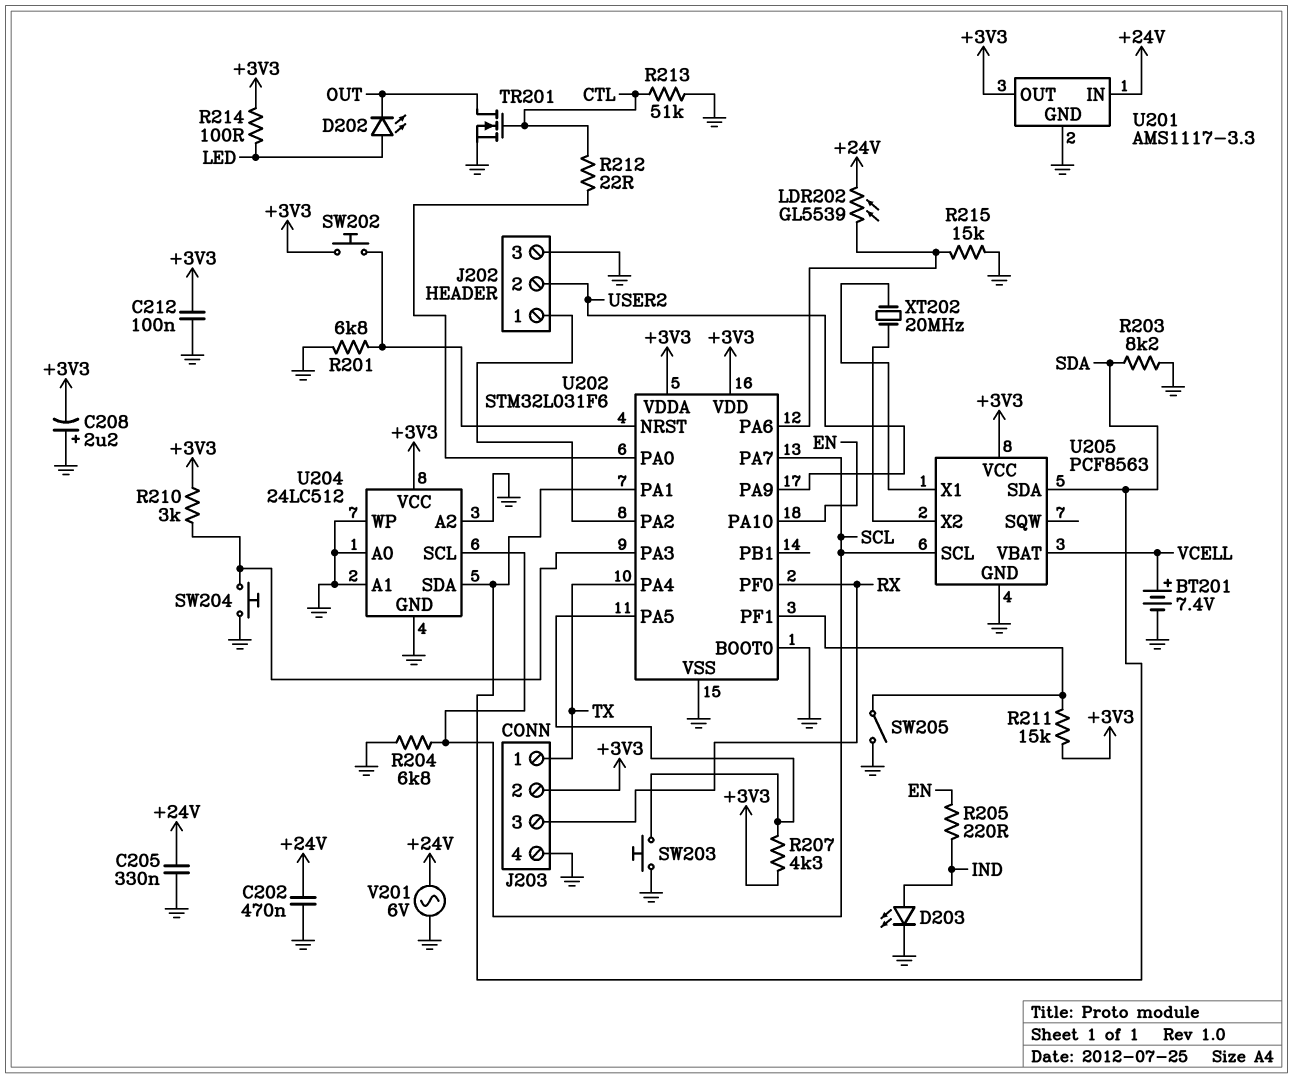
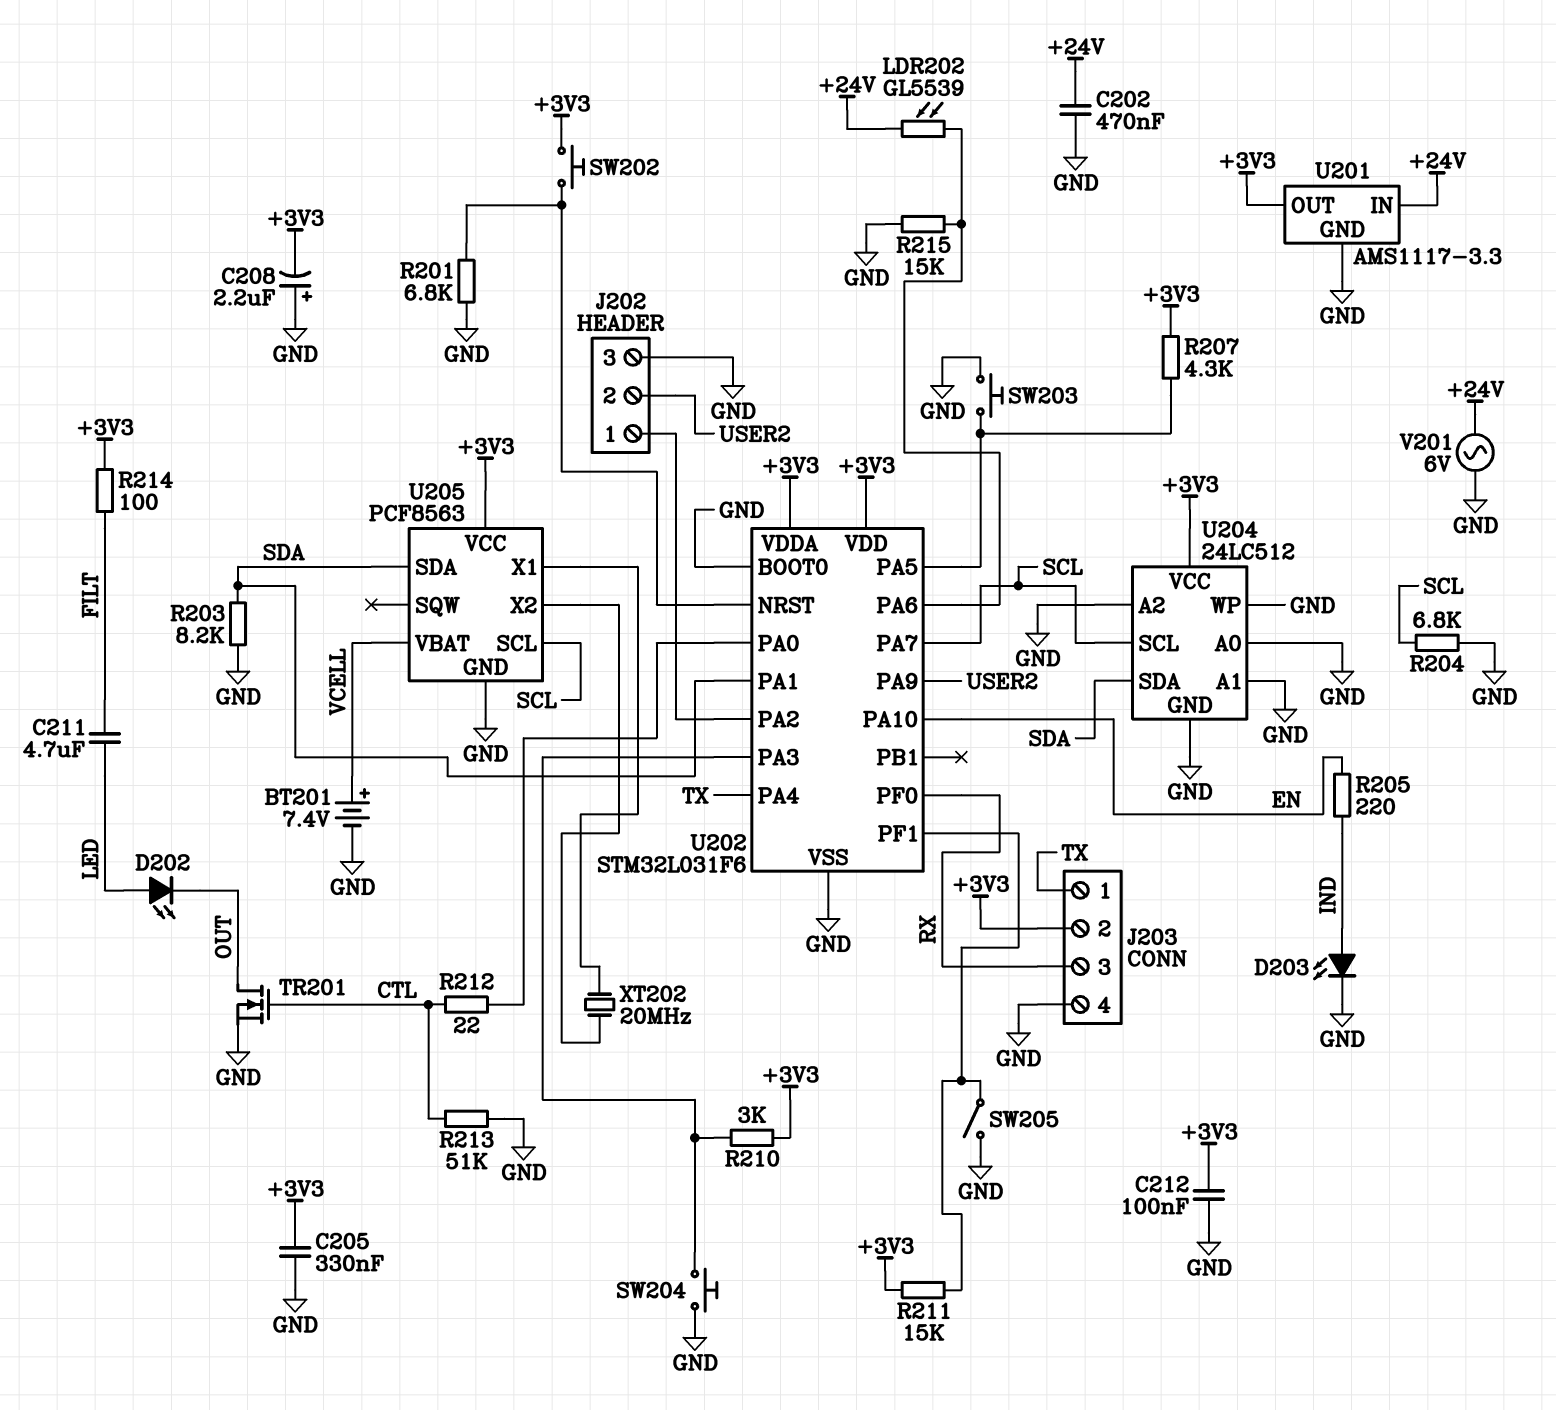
C205: 330nF (+24V, GND) -> 330nF (+3V3, GND)
C211: none -> 4.7uF (FILT, LED)
R214: 100 (+3V3, LED) -> 100 (+3V3, FILT)

